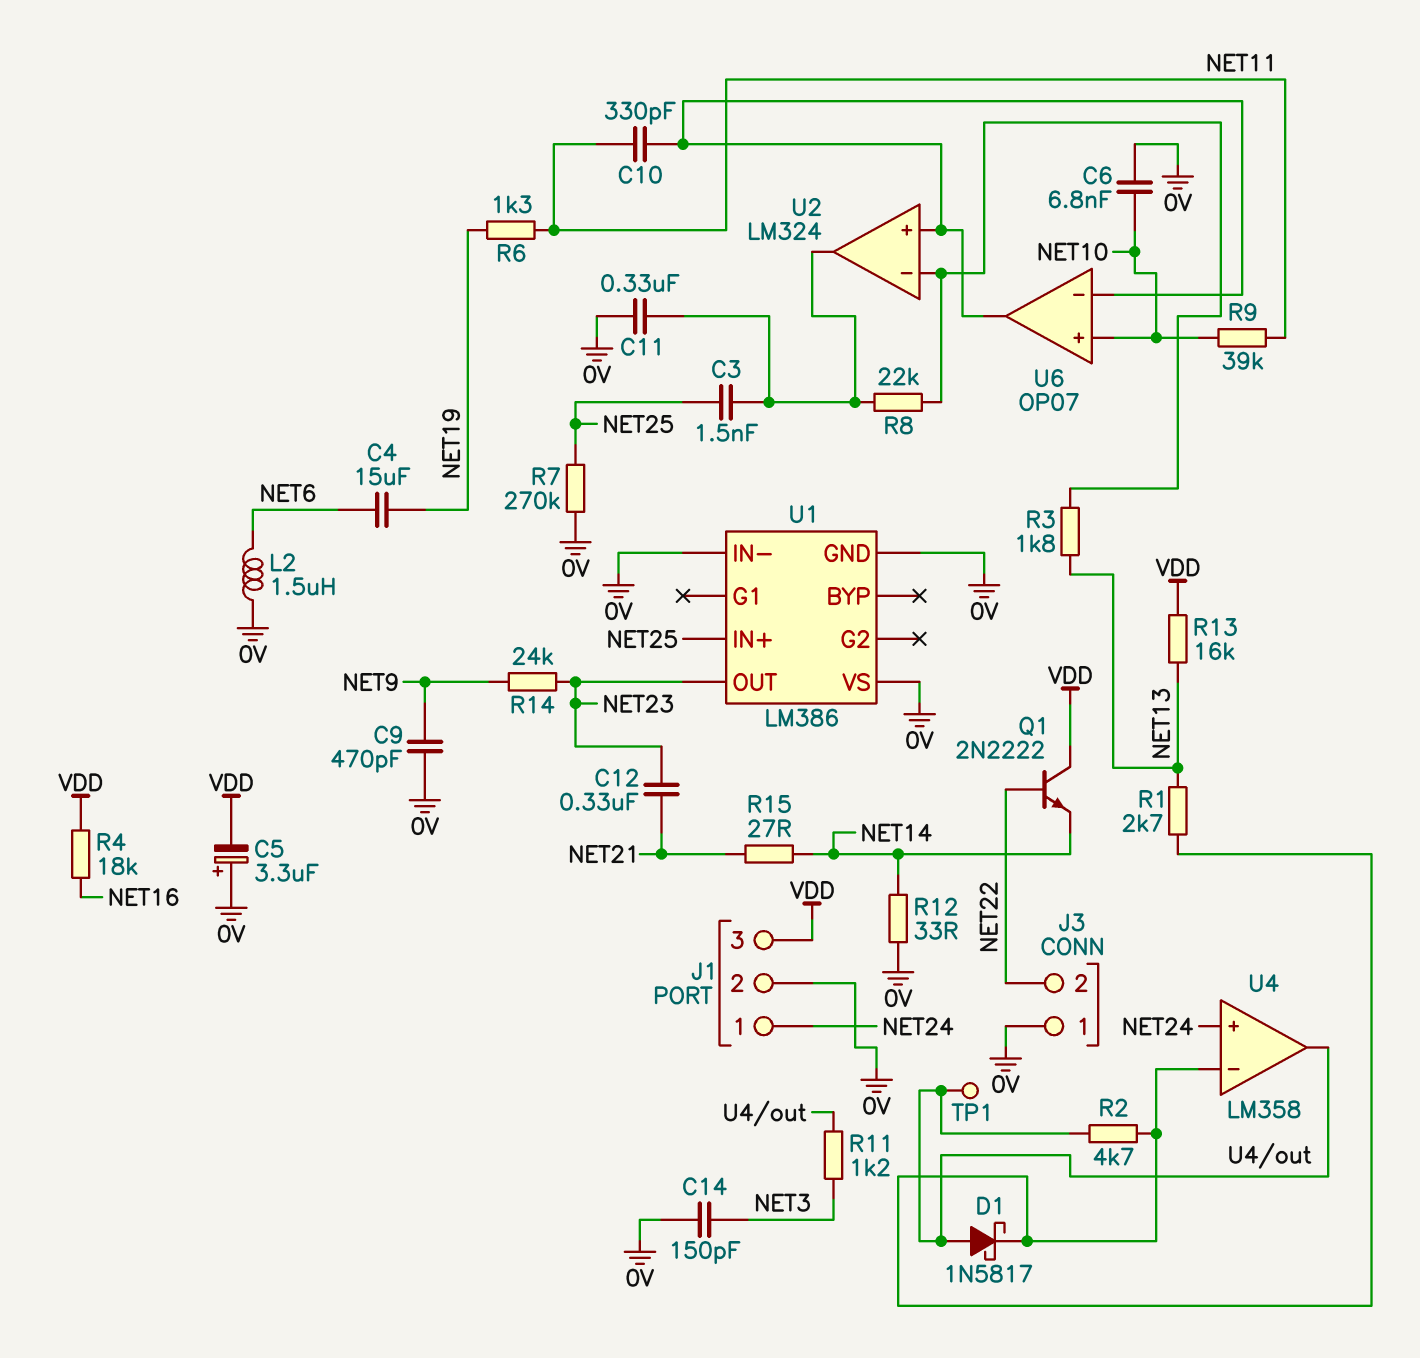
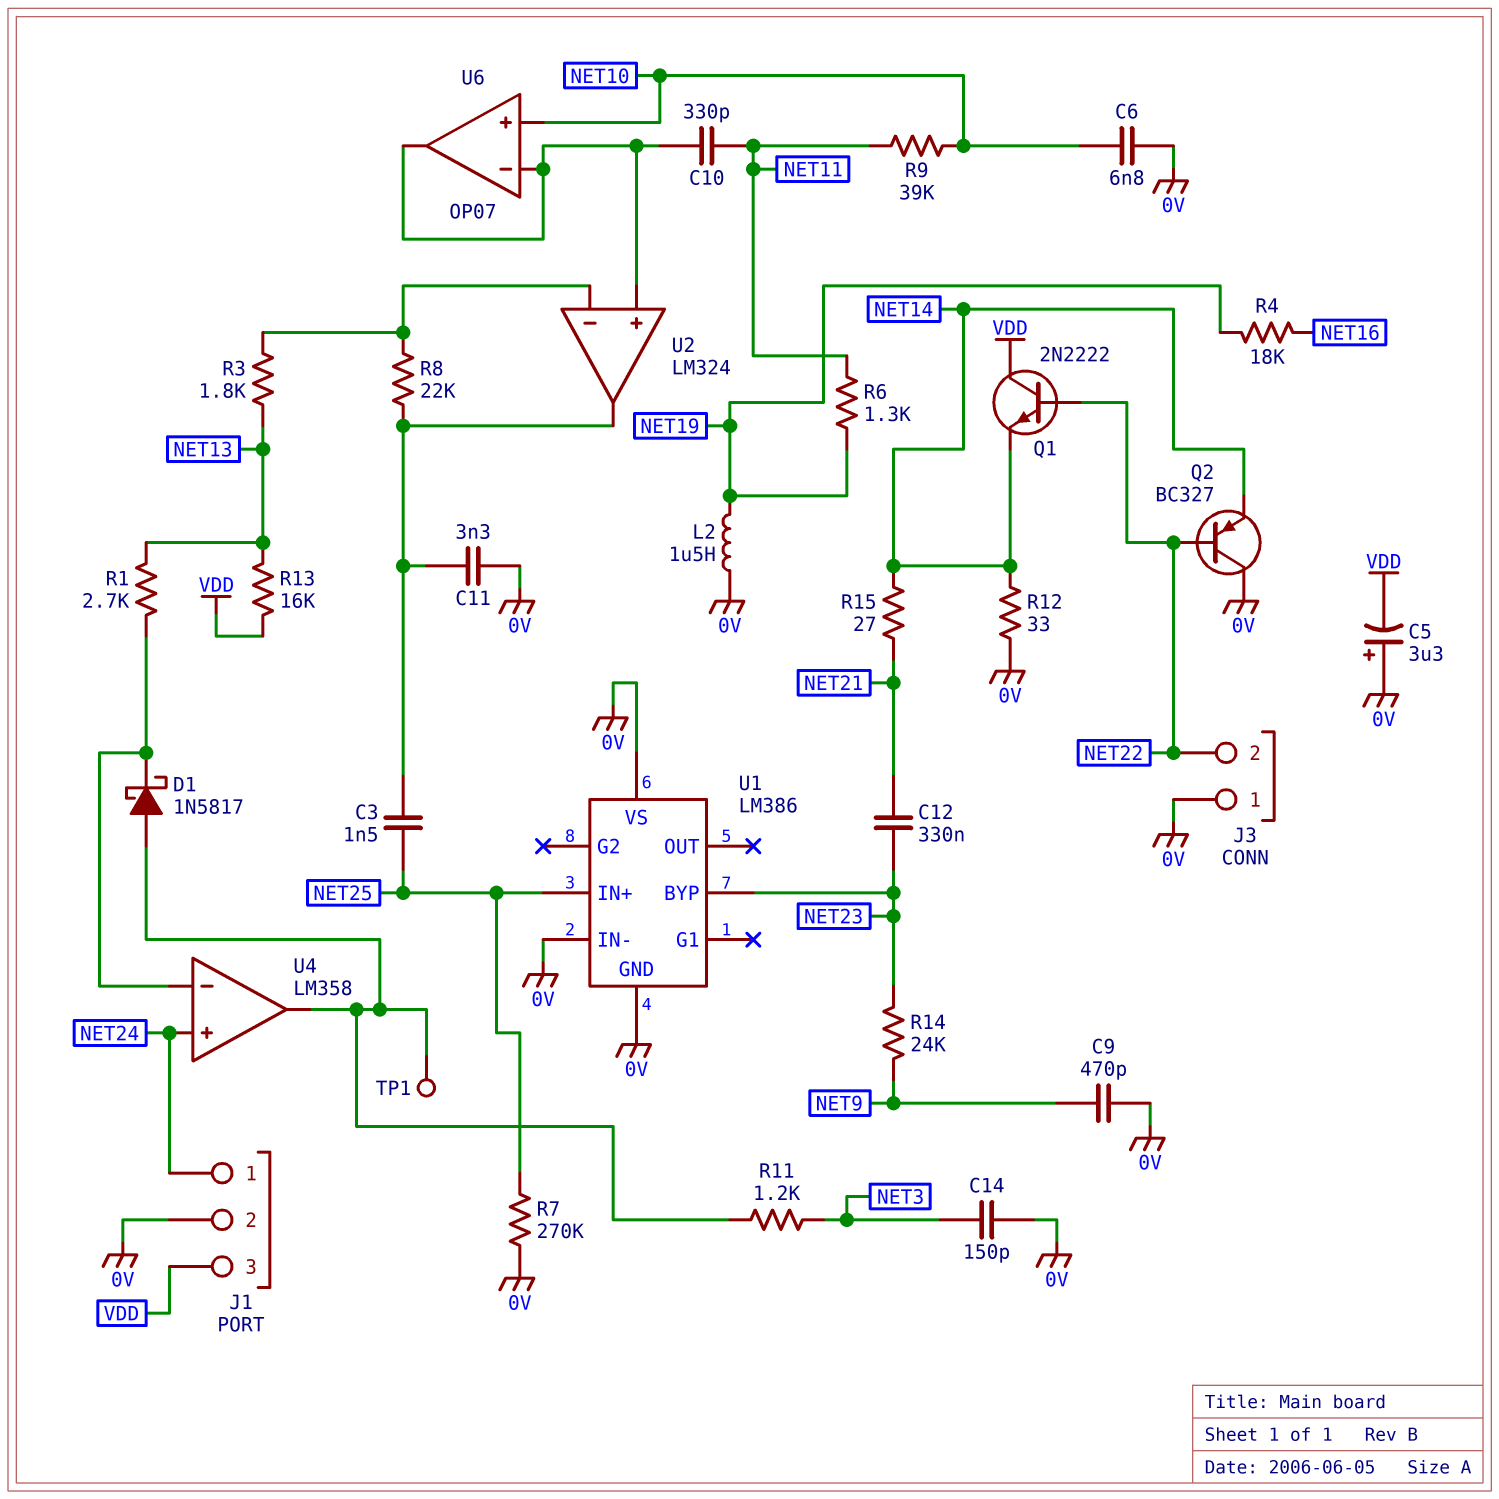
C4: 15uF (NET6, NET19) -> none
C11: 330nF (0V, U2/out) -> 3.3nF (0V, U2/out)
L2: 1.5uH (0V, NET6) -> 1.5uH (0V, NET19)
Q2: none -> PNP BC327 (B NET22, C 0V, E NET14)
R2: 4.7k (U4/in-, U4/out) -> none
R4: 18k (NET16, VDD) -> 18k (NET16, NET19)
U1 pin BYP: none -> NET23
U1 pin OUT: NET23 -> none

